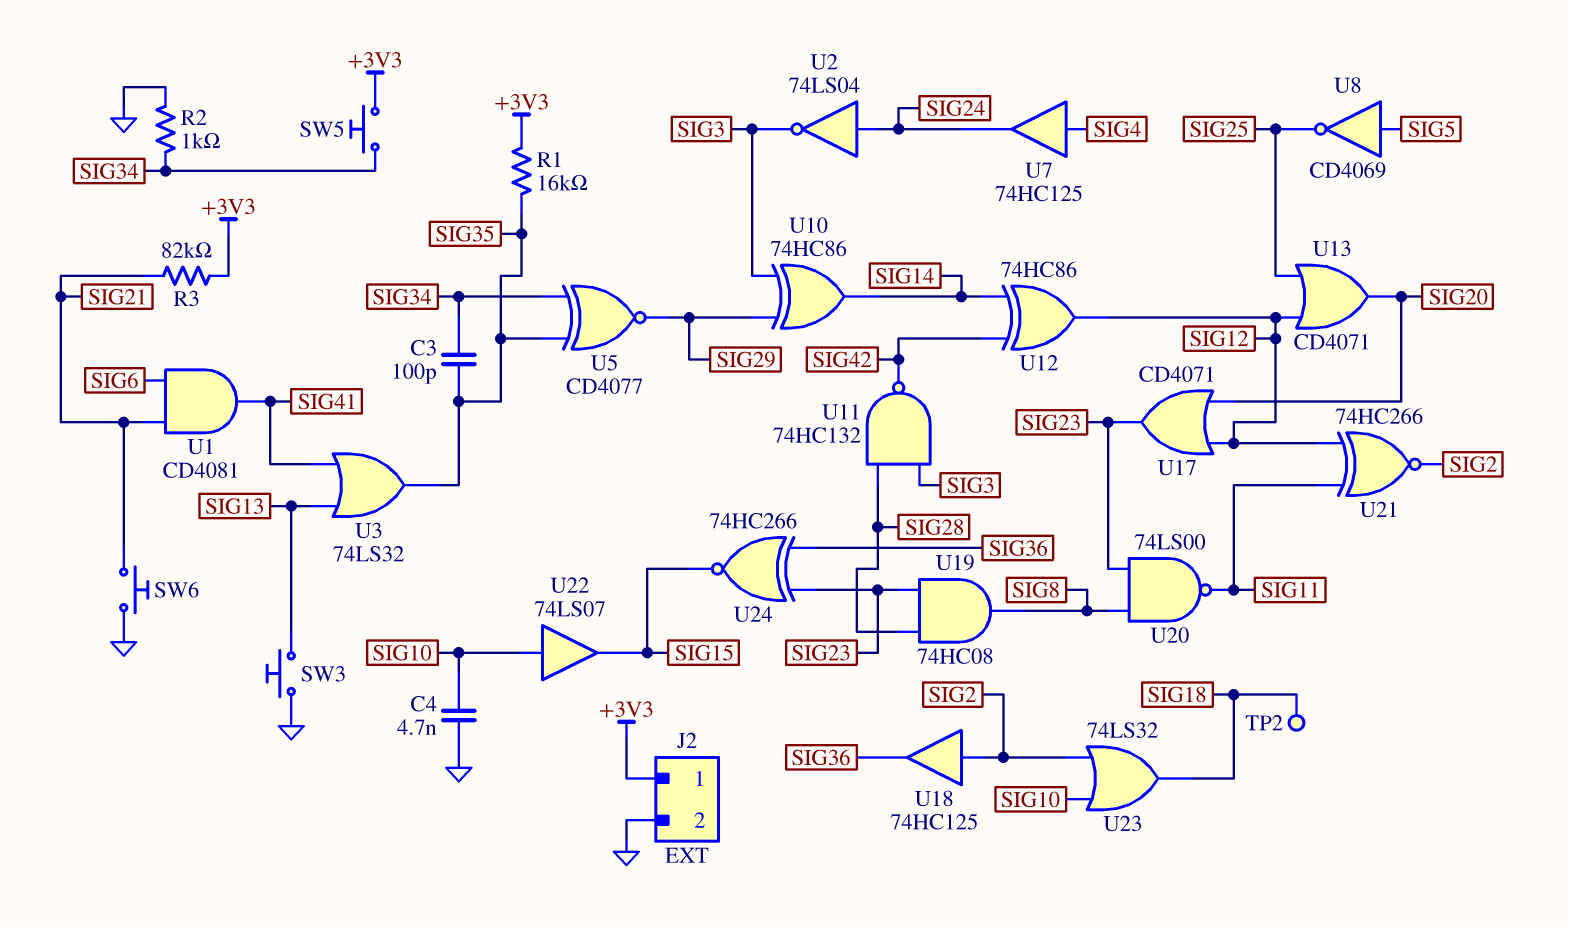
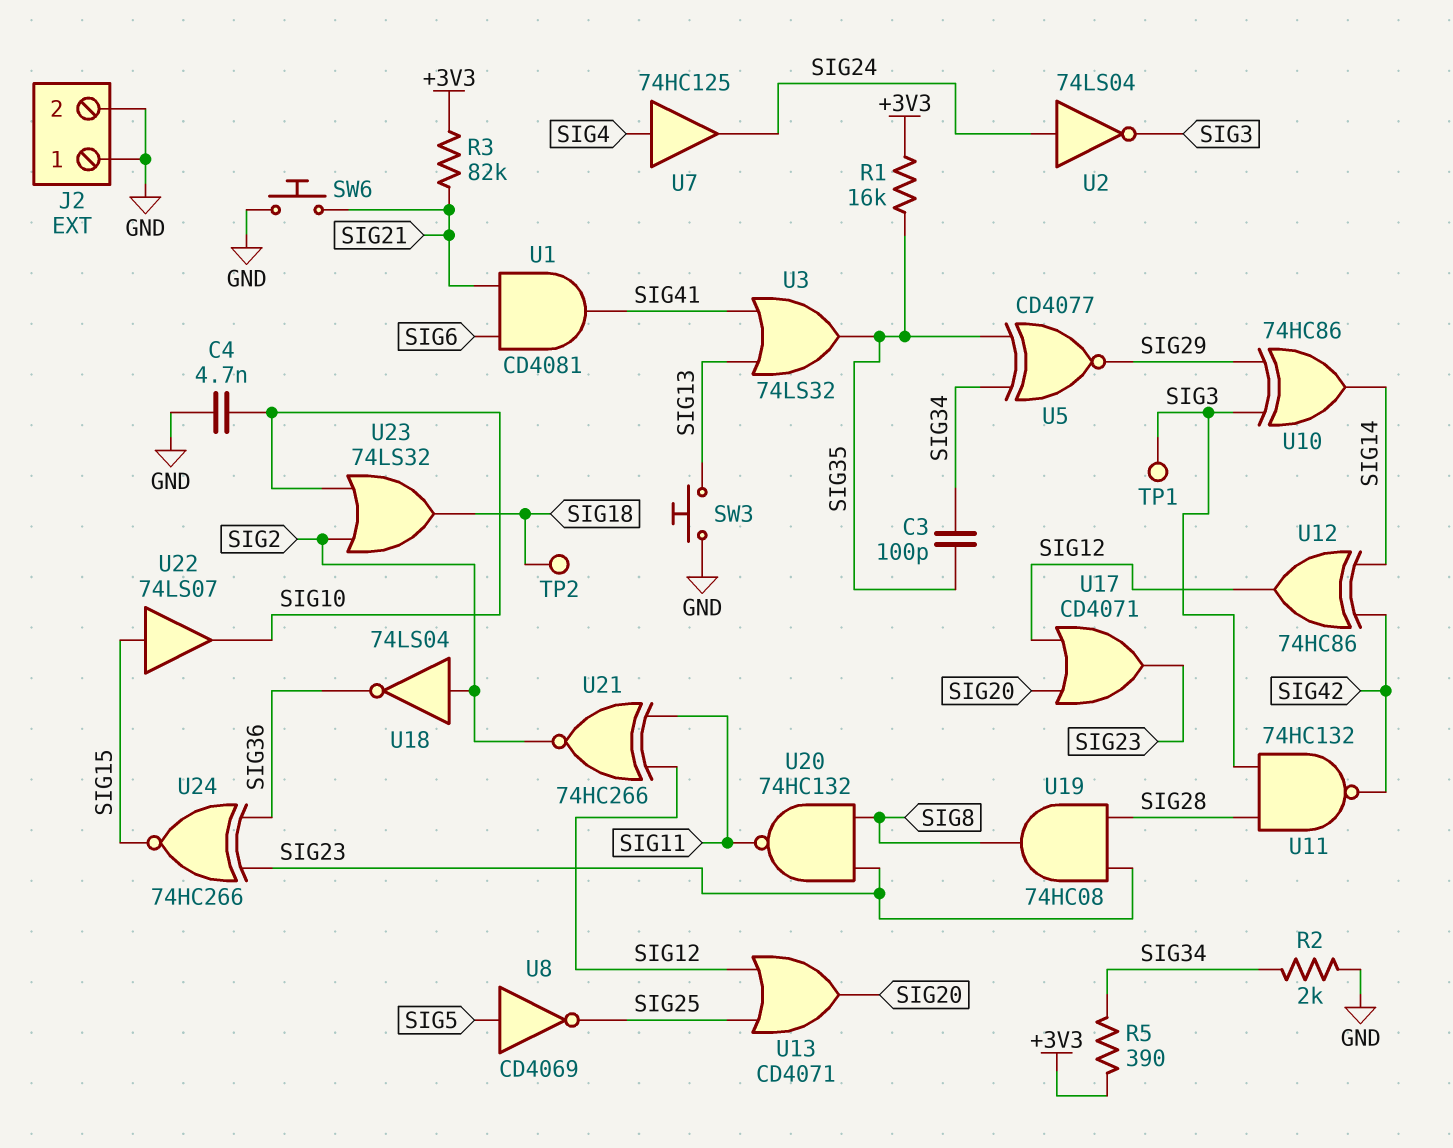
J2 pin 1: +3V3 -> GND
R2: 1k (GND, SIG34) -> 2k (GND, SIG34)
R5: none -> 390 (+3V3, SIG34)
SW5: button (+3V3, SIG34) -> none
TP1: none -> test point (SIG3)
U18: buffer 74HC125 (in SIG2, out SIG36) -> NOT 74LS04 (in SIG2, out SIG36)
U20: NAND 74LS00 (in SIG8, in SIG23, out SIG11) -> NAND 74HC132 (in SIG8, in SIG23, out SIG11)
U22: buffer 74LS07 (in SIG10, out SIG15) -> buffer 74LS07 (in SIG15, out SIG10)

